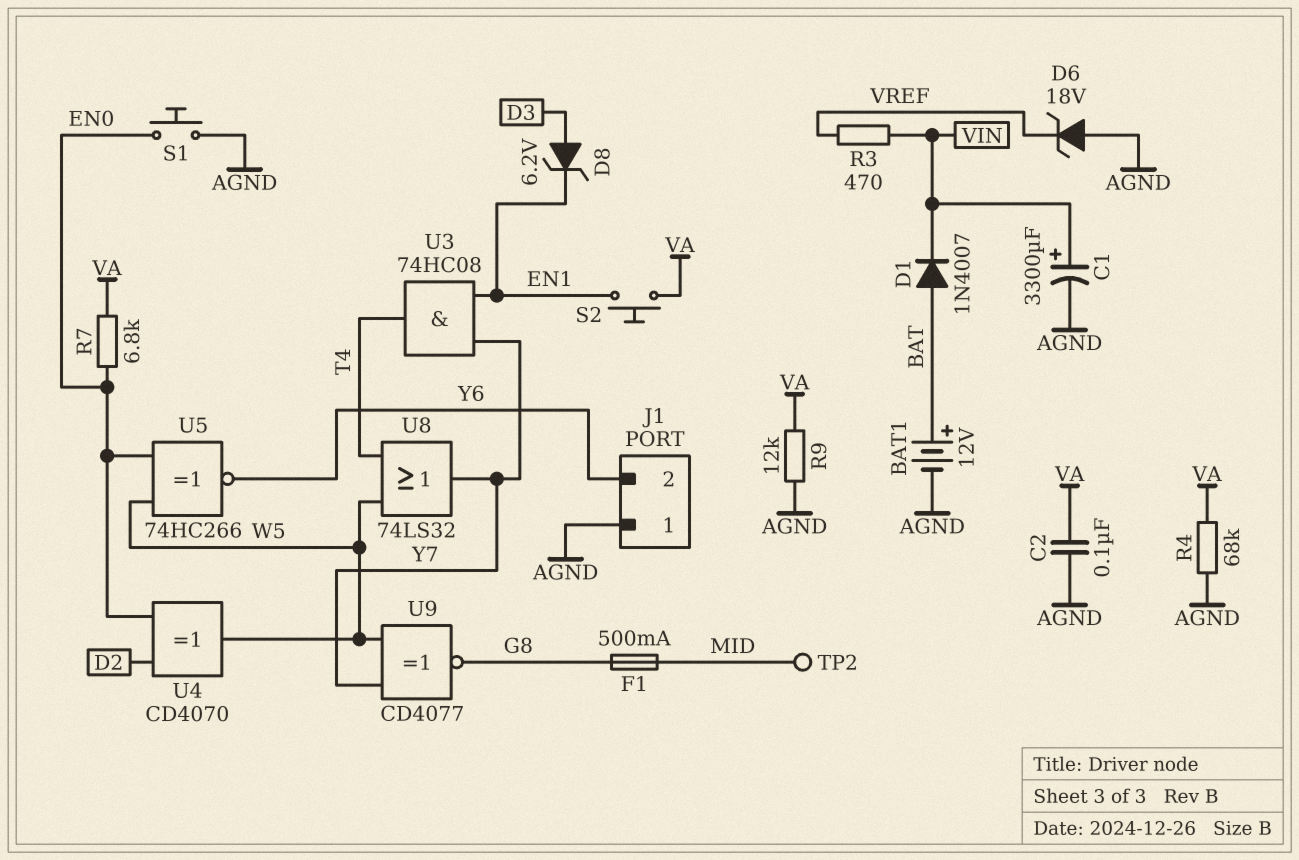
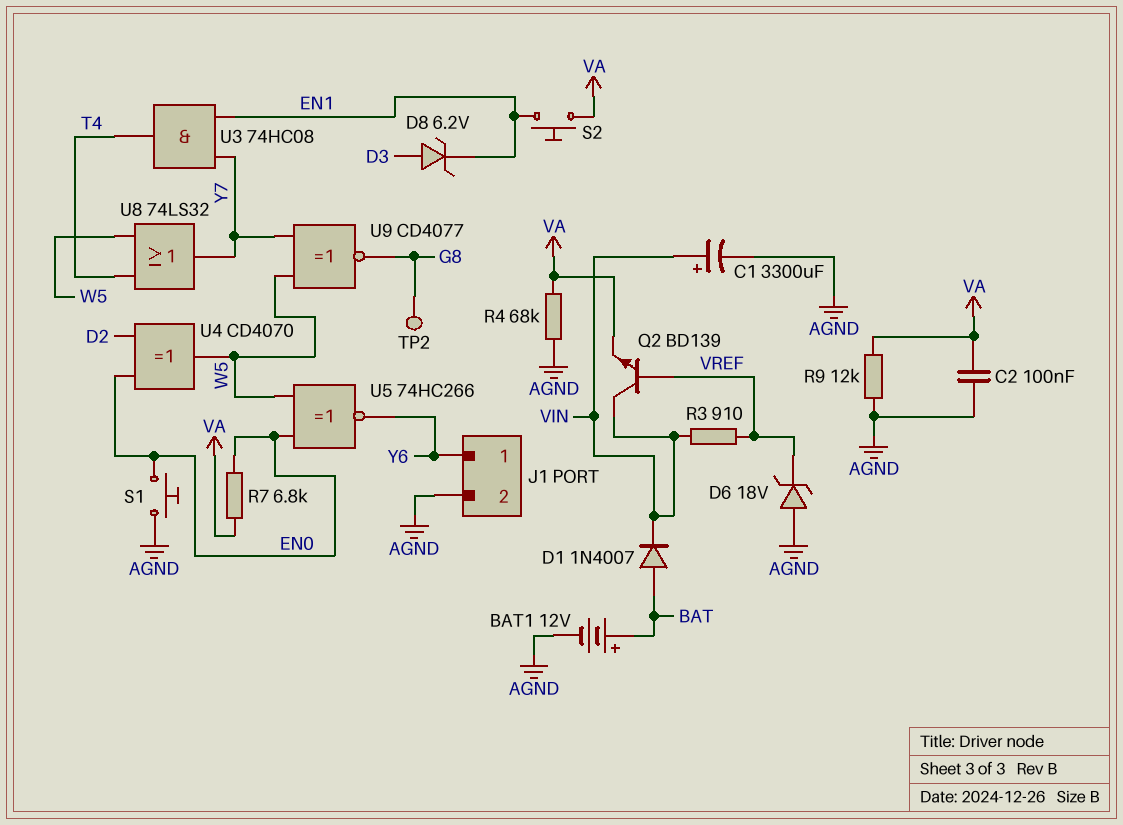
F1: 500mA (G8, MID) -> none
J1 pin 1: AGND -> Y6
J1 pin 2: Y6 -> AGND
Q2: none -> NPN BD139 (B VREF, C VIN, E VA)
R3: 470 (VIN, VREF) -> 910 (VIN, VREF)
TP2: test point (MID) -> test point (G8)

